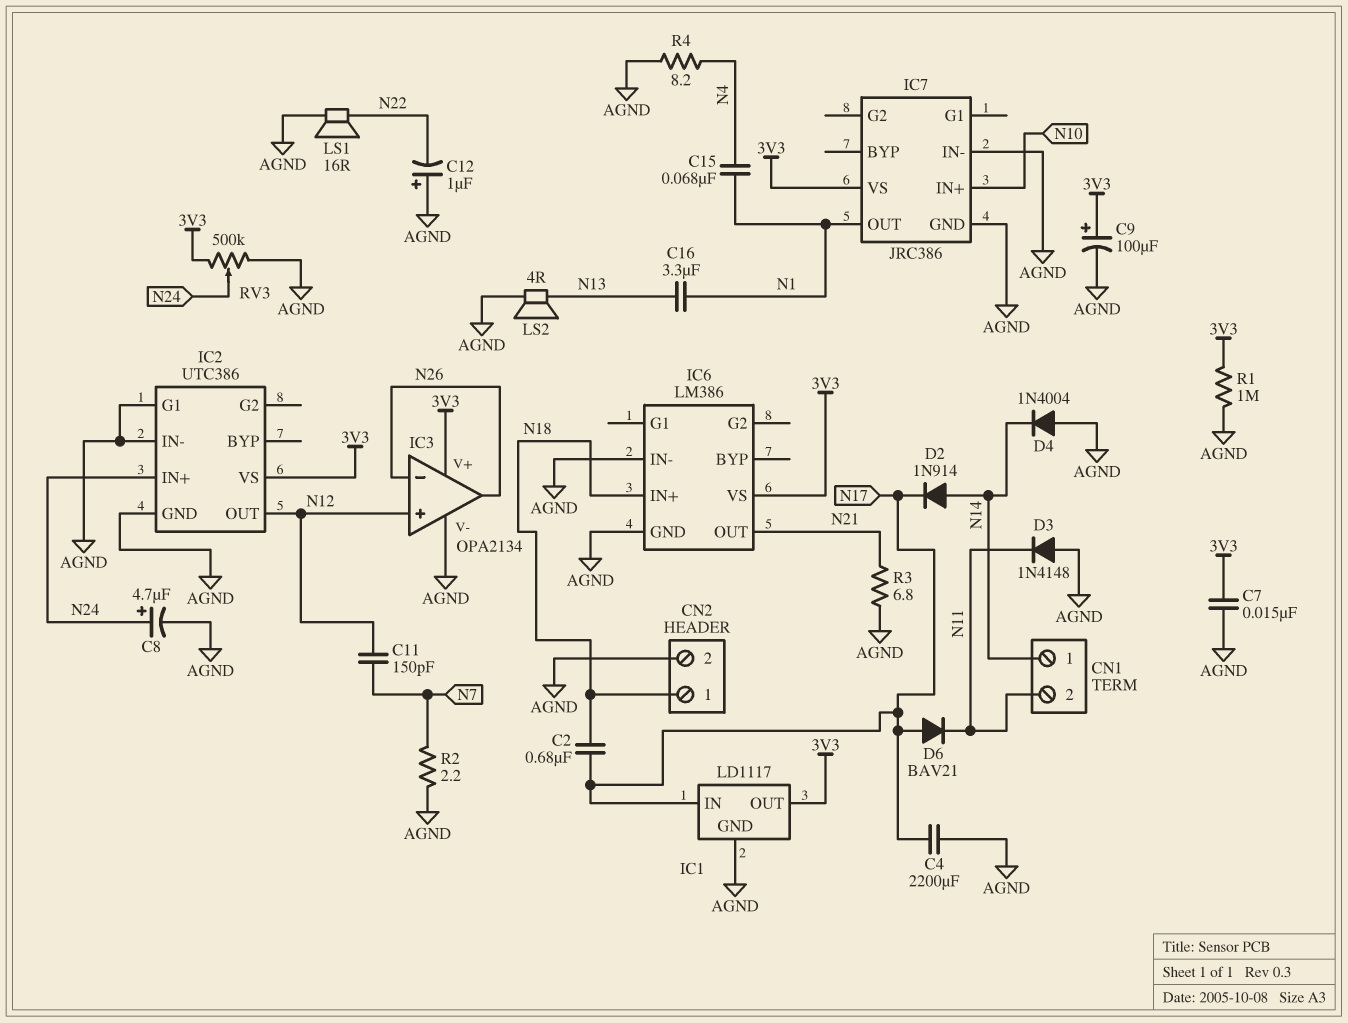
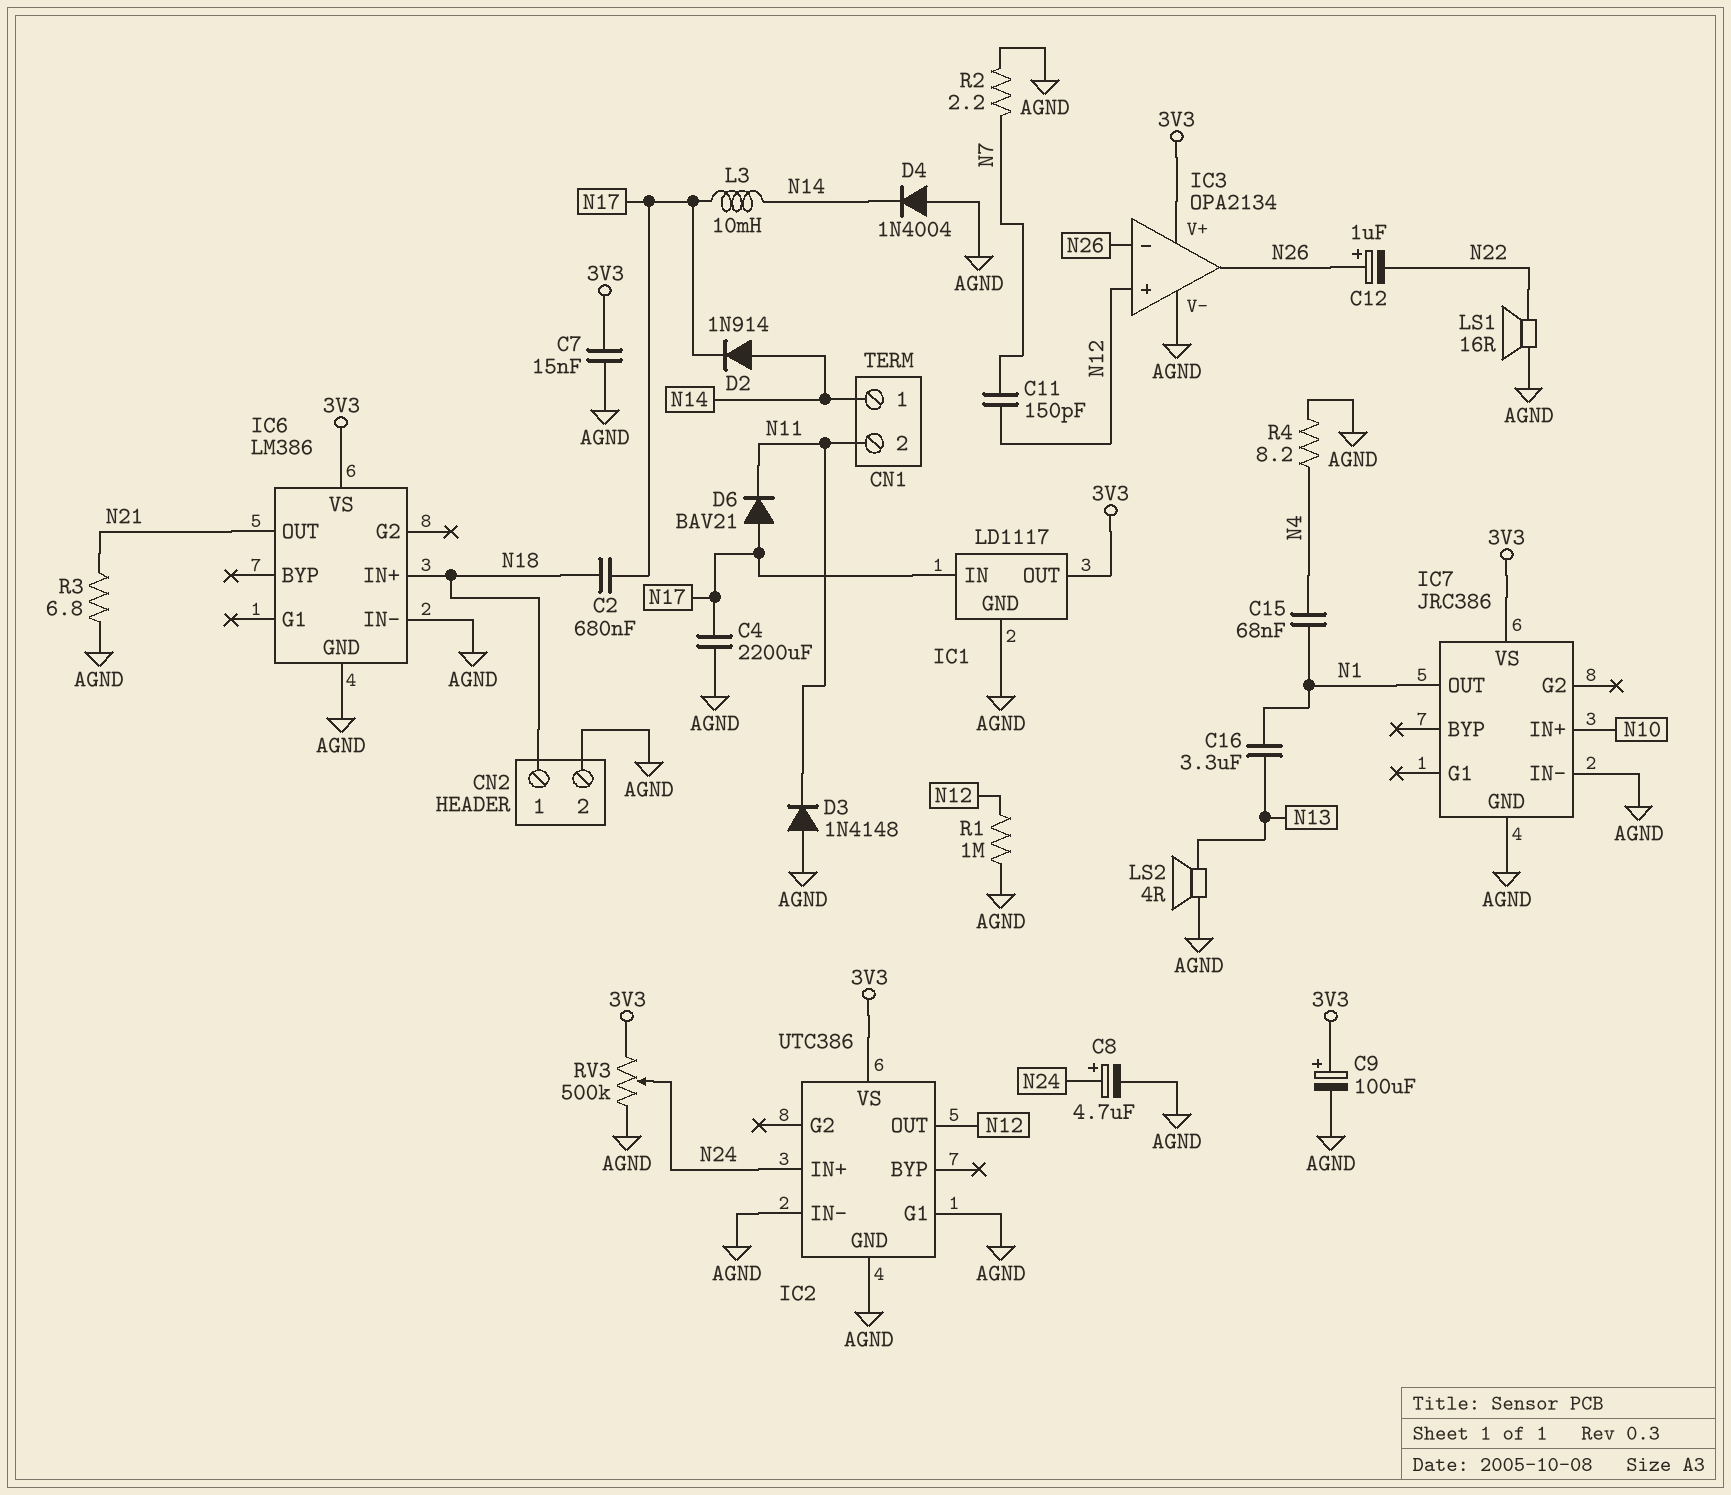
C12: 1uF (plus AGND, minus N22) -> 1uF (plus N26, minus N22)
L3: none -> 10mH (N14, N17)
R1: 1M (3V3, AGND) -> 1M (AGND, N12)

